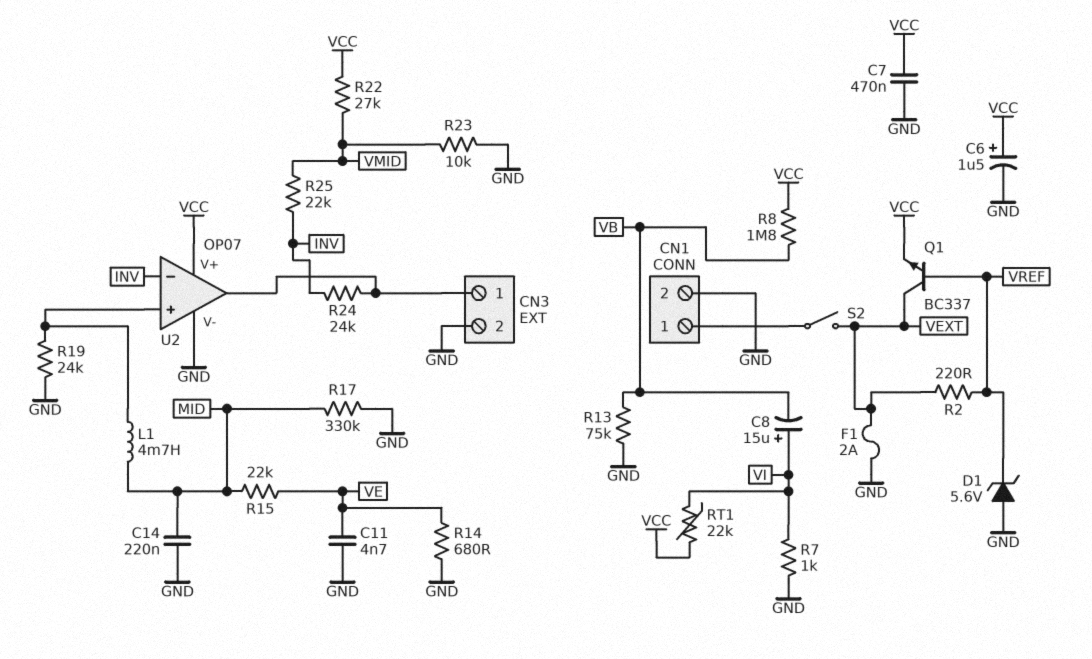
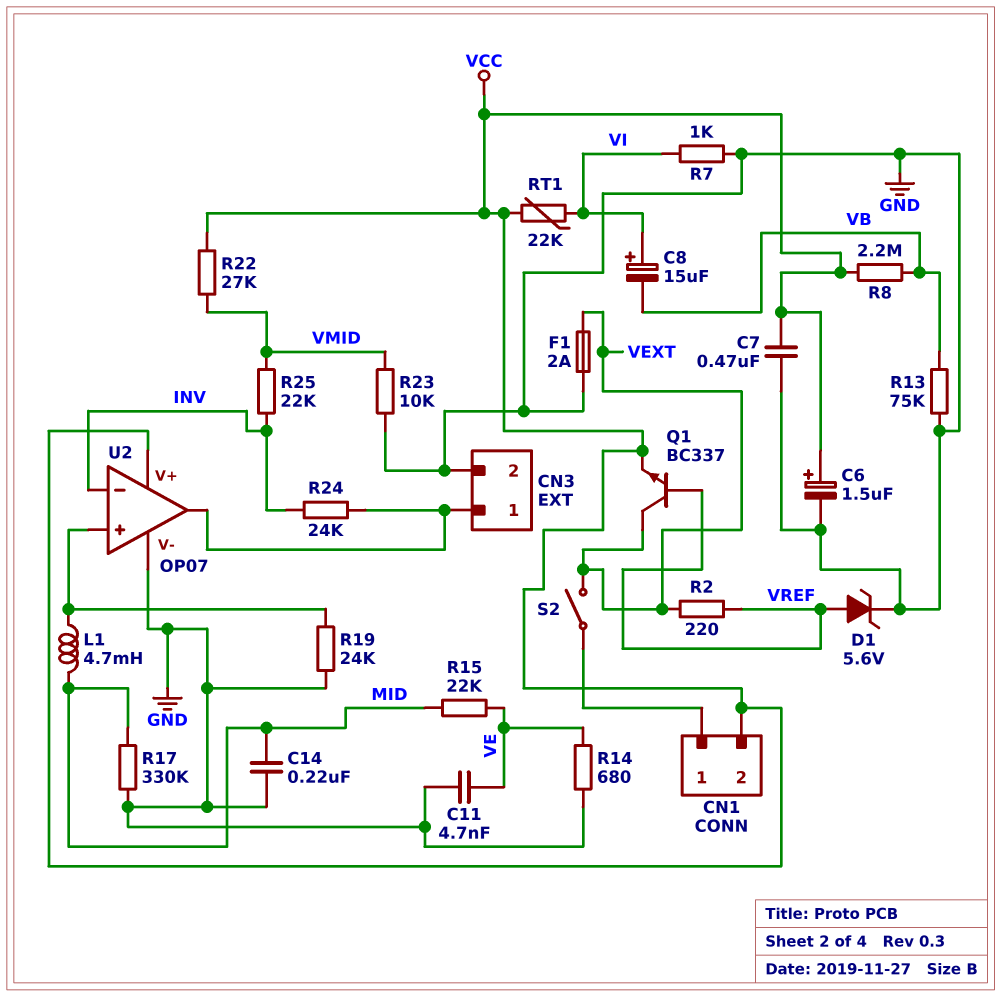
CN1 pin 2: GND -> VCC
D1: zener 5.6V (A GND, K VREF) -> zener 5.6V (A VREF, K GND)
R8: 1.8M (VB, VCC) -> 2.2M (VB, VCC)

